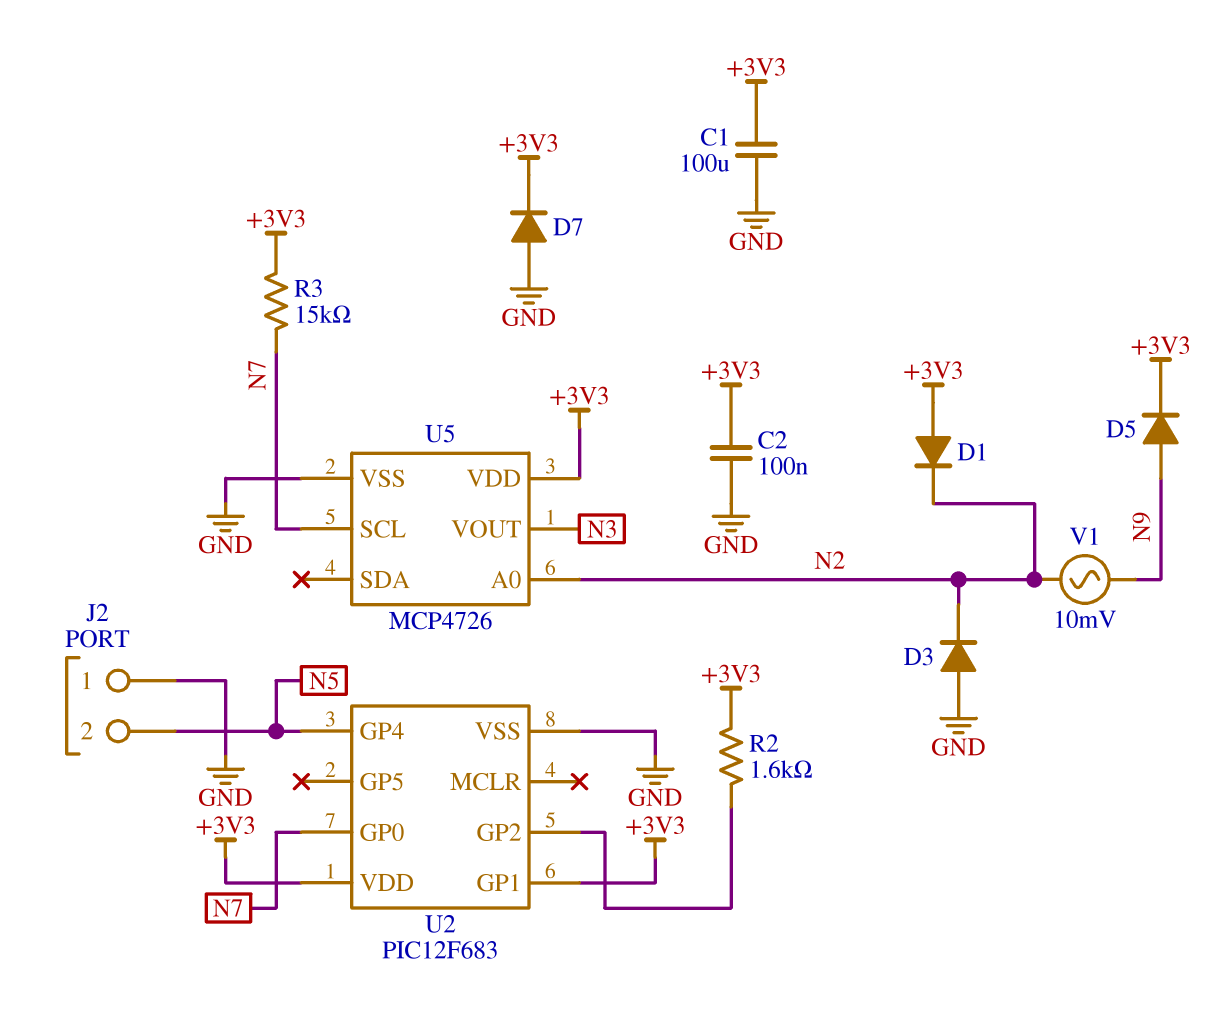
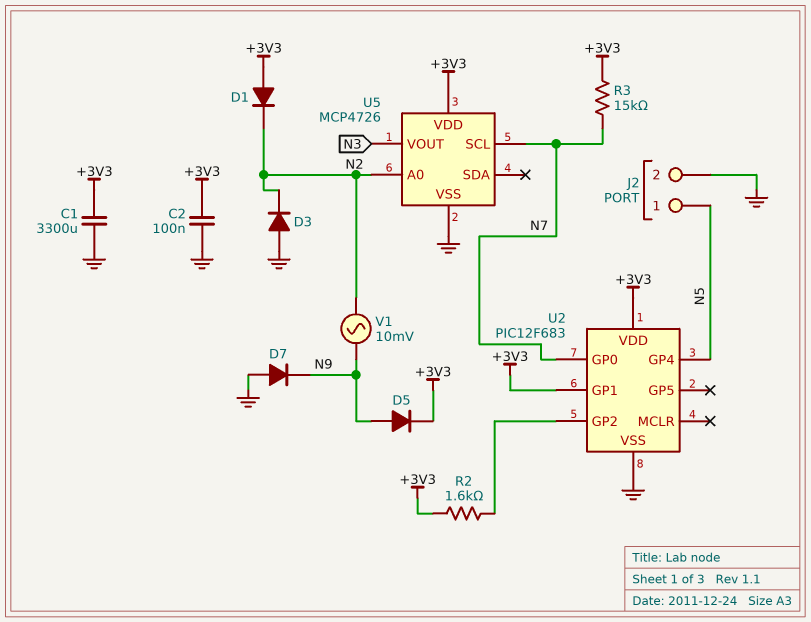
C1: 100uF (+3V3, GND) -> 3300uF (+3V3, GND)
D7: diode (A GND, K +3V3) -> diode (A GND, K N9)
J2 pin 1: GND -> N5
J2 pin 2: N5 -> GND

